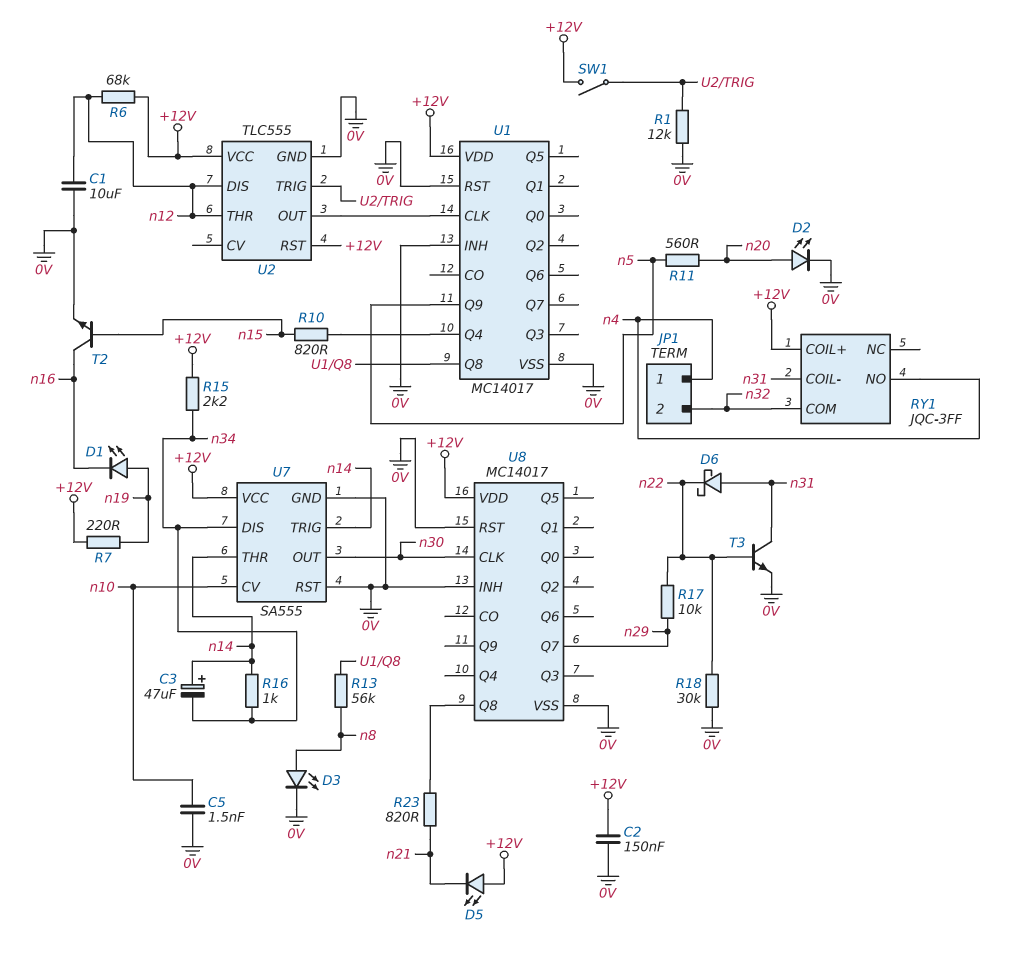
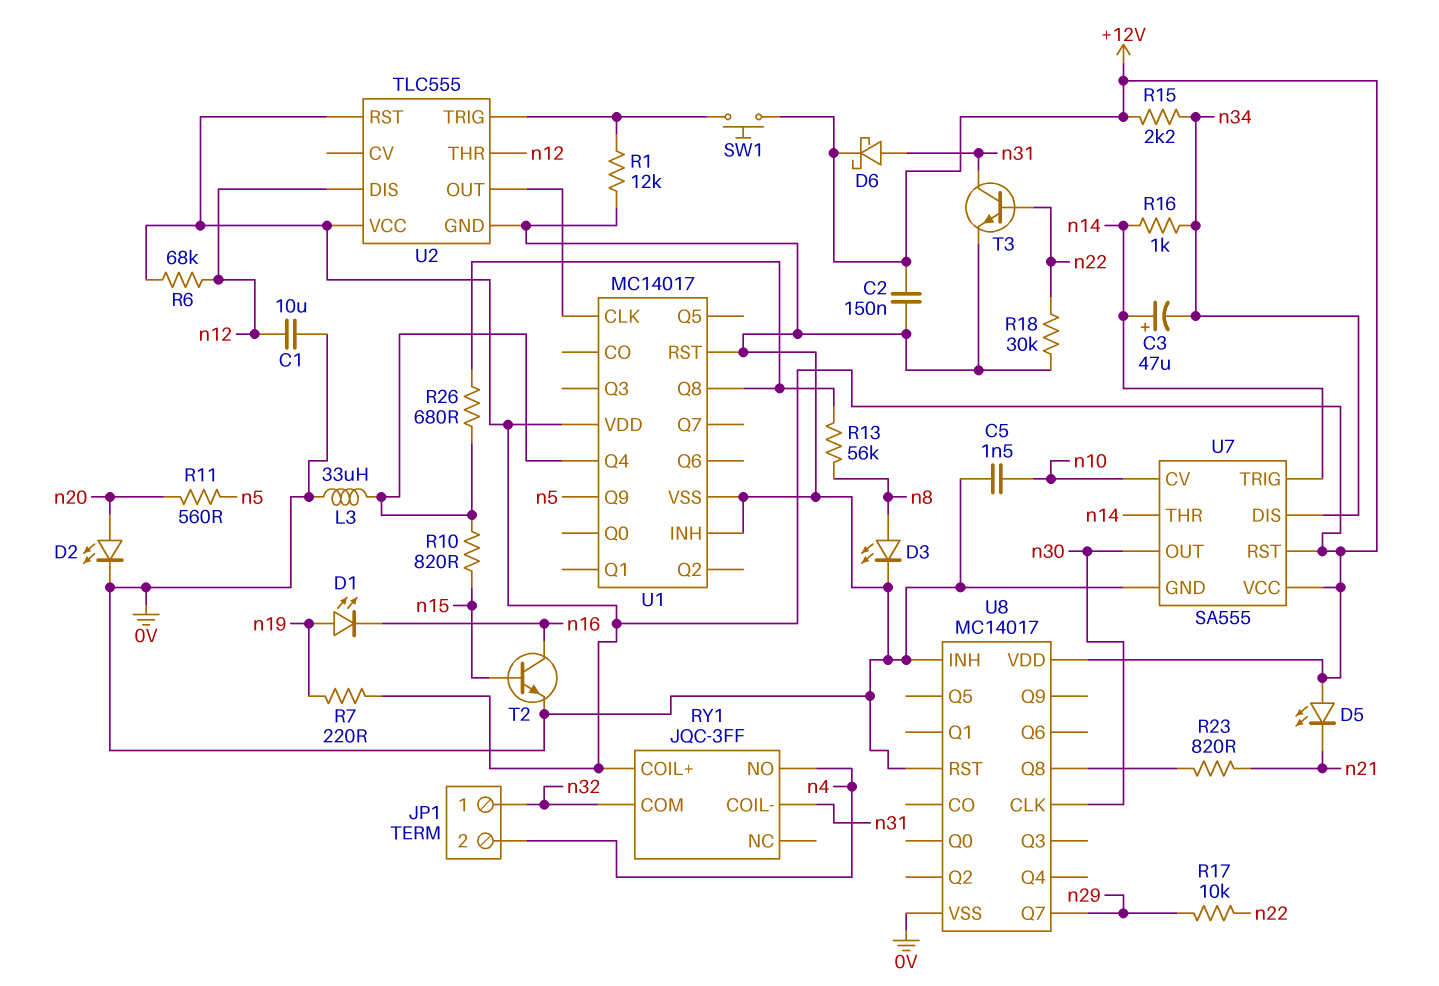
D6: schottky (A n31, K n22) -> schottky (A n31, K +12V)
JP1 pin 1: n4 -> n32
JP1 pin 2: n32 -> n4
L3: none -> 33uH (0V, U1/Q4)
R26: none -> 680 (U1/Q4, U1/Q8)
SW1: switch (+12V, U2/TRIG) -> button (+12V, U2/TRIG)
U7 pin RST: 0V -> +12V

